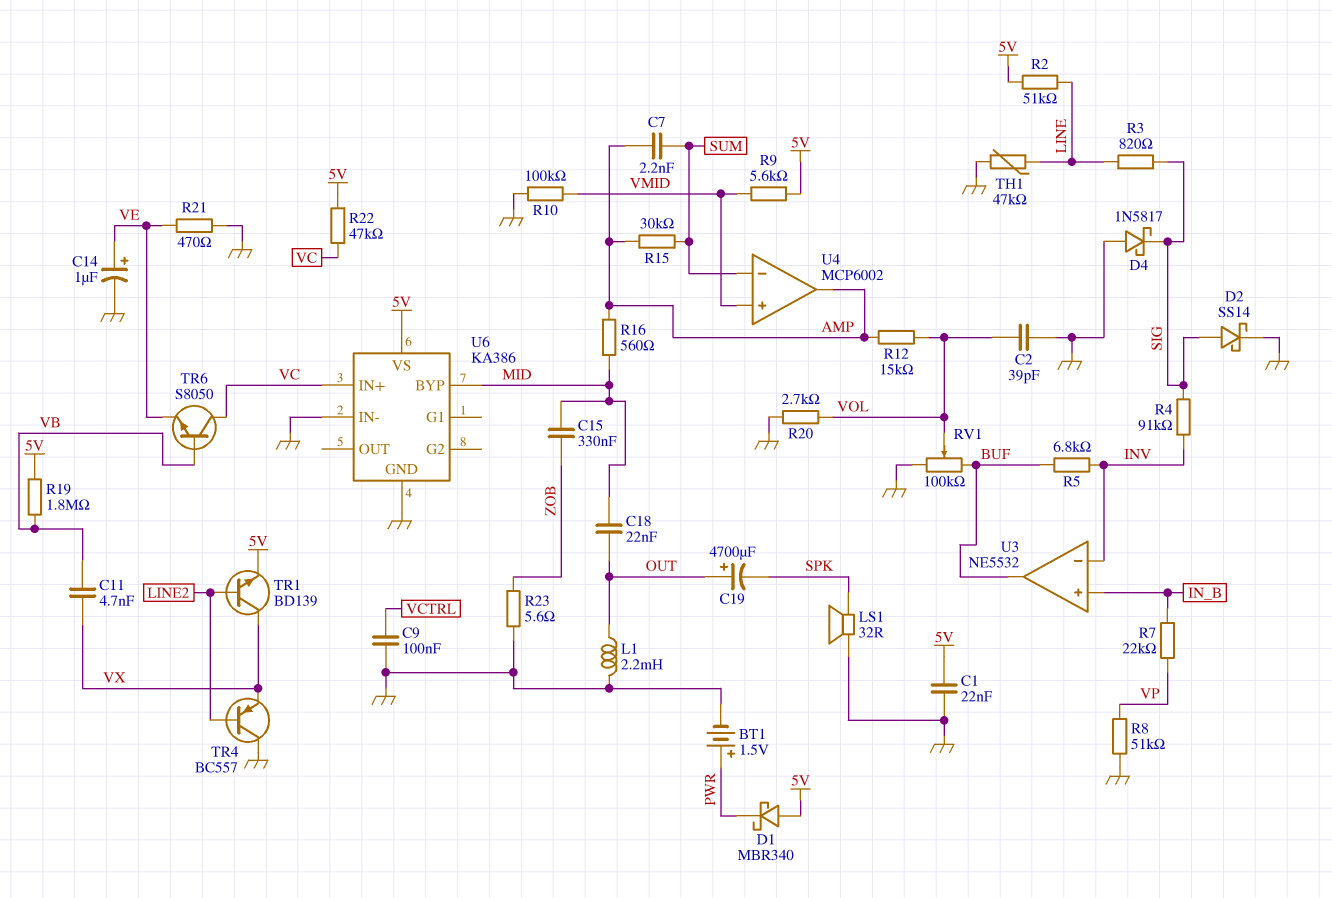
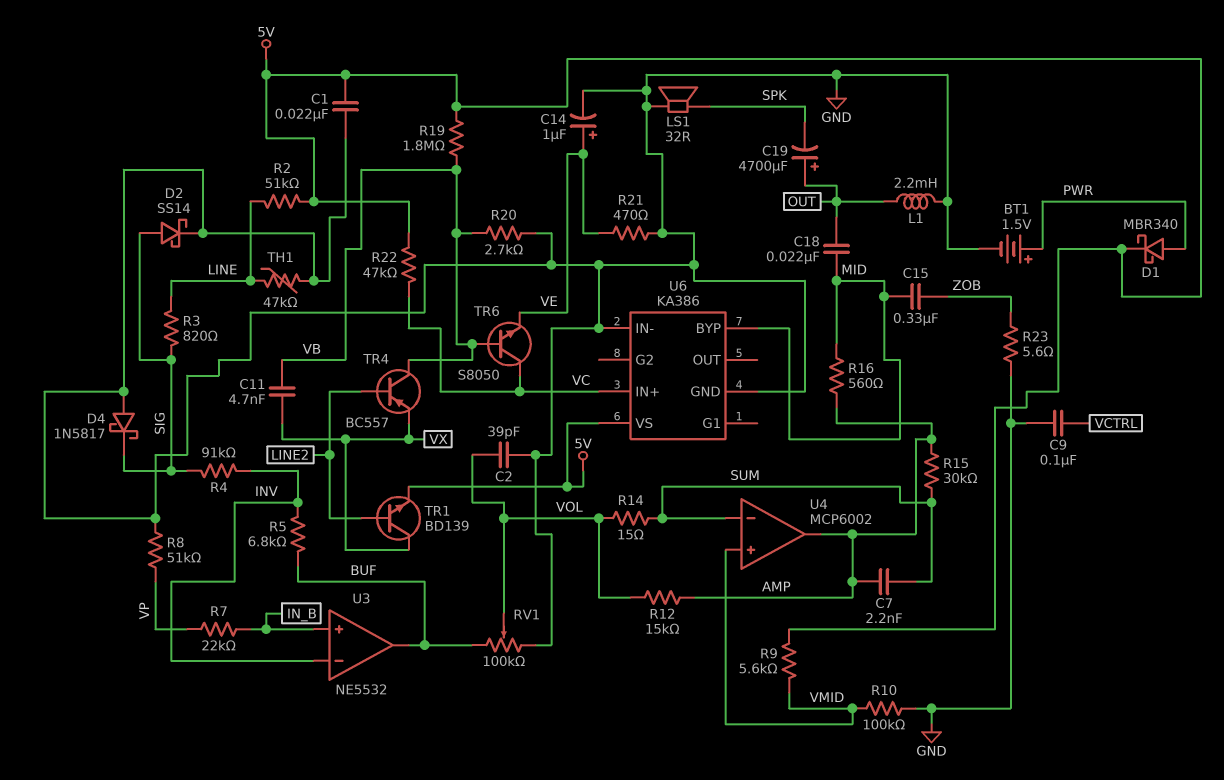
D1: schottky MBR340 (A 5V, K PWR) -> schottky MBR340 (A PWR, K 5V)
R14: none -> 15 (SUM, VOL)
R20: 2.7k (GND, VOL) -> 2.7k (GND, VB)
TR4: PNP BC557 (B LINE2, C GND, E VX) -> PNP BC557 (B LINE2, C VB, E VX)

